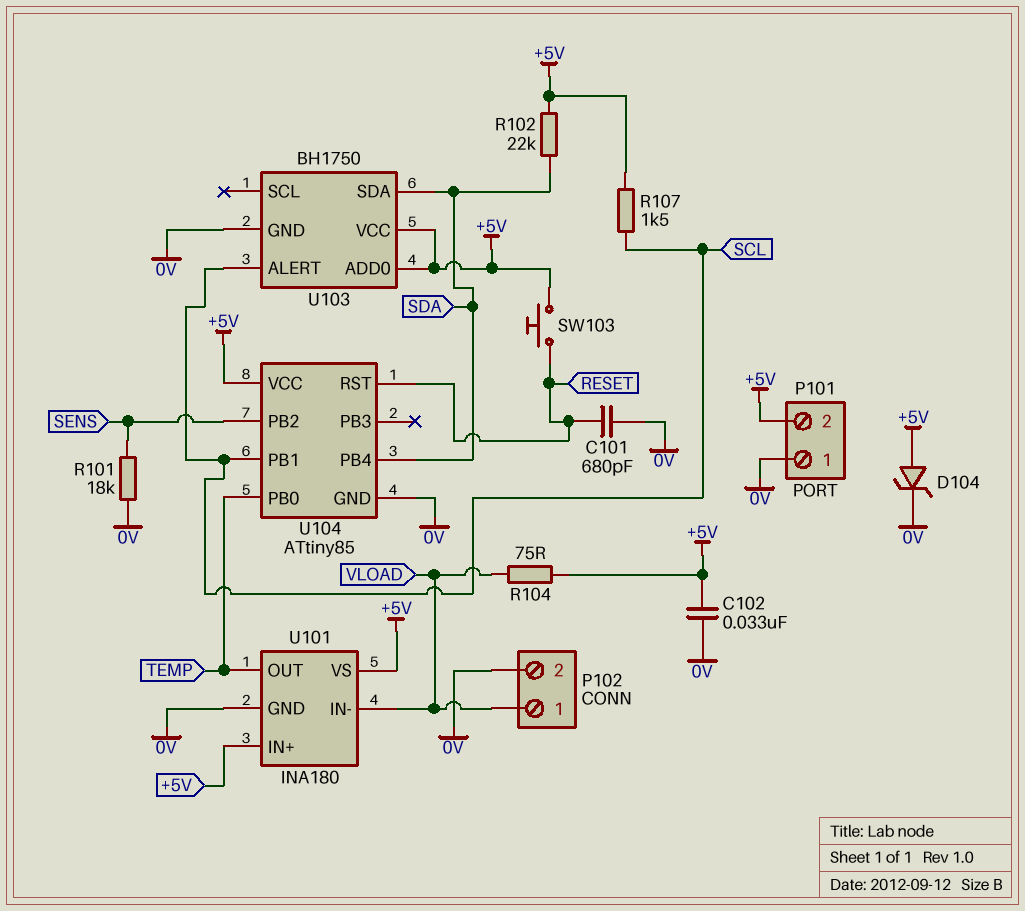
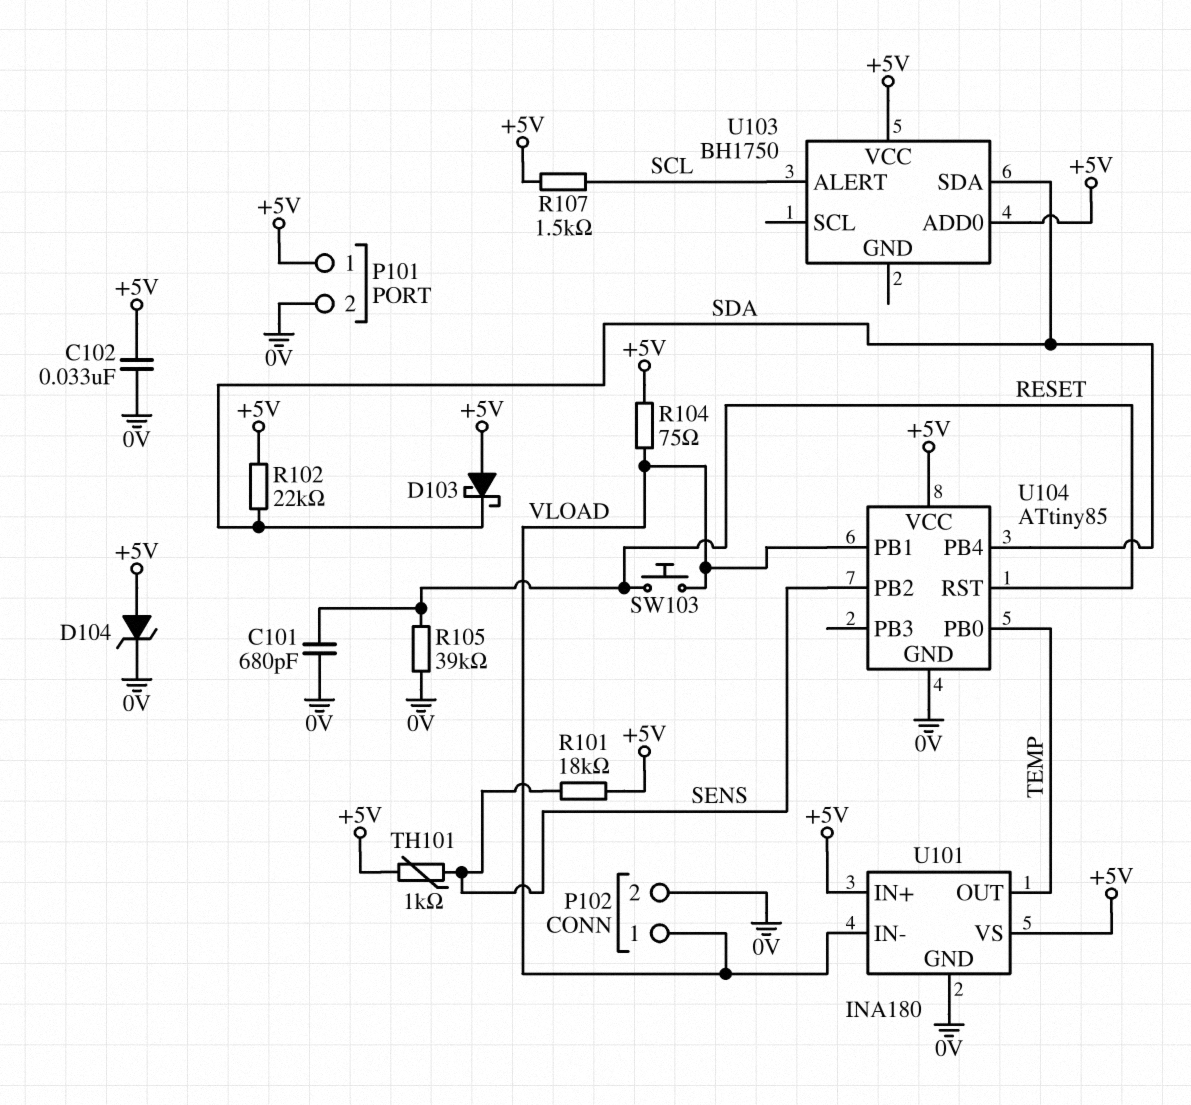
D103: none -> schottky (A +5V, K SDA)
P101 pin 1: 0V -> +5V
P101 pin 2: +5V -> 0V
R101: 18k (0V, SENS) -> 18k (+5V, SENS)
R105: none -> 39k (0V, RESET)
SW103: button (+5V, RESET) -> button (RESET, VLOAD)
TH101: none -> 1k (+5V, SENS)
U103 pin GND: 0V -> none
U104 pin PB1: SCL -> VLOAD

